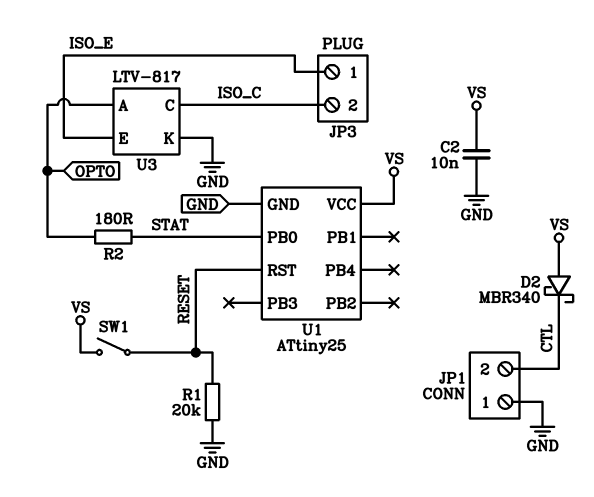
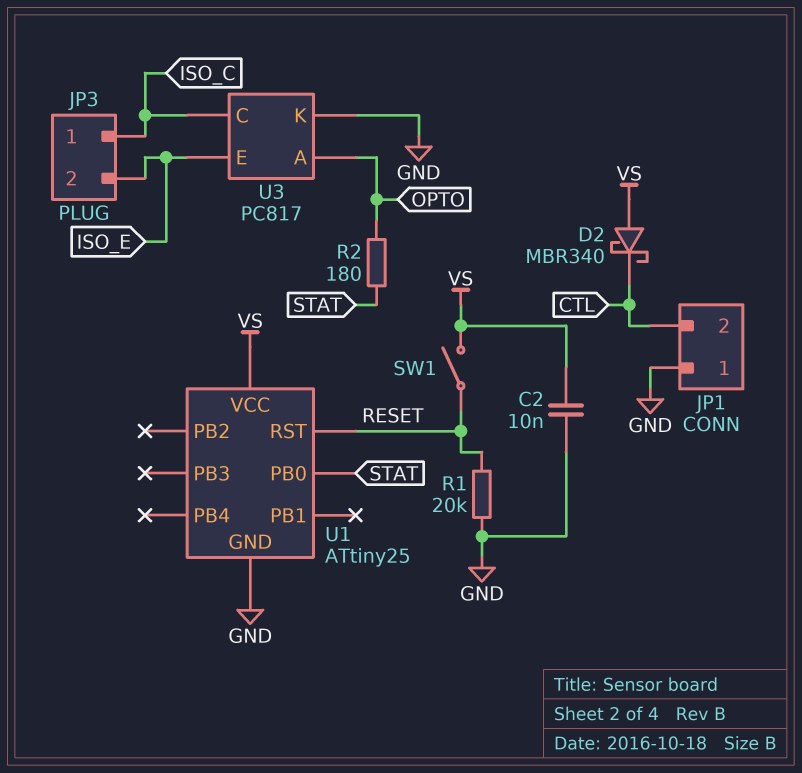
JP3 pin 1: ISO_E -> ISO_C
JP3 pin 2: ISO_C -> ISO_E
U3: LTV-817 -> PC817

